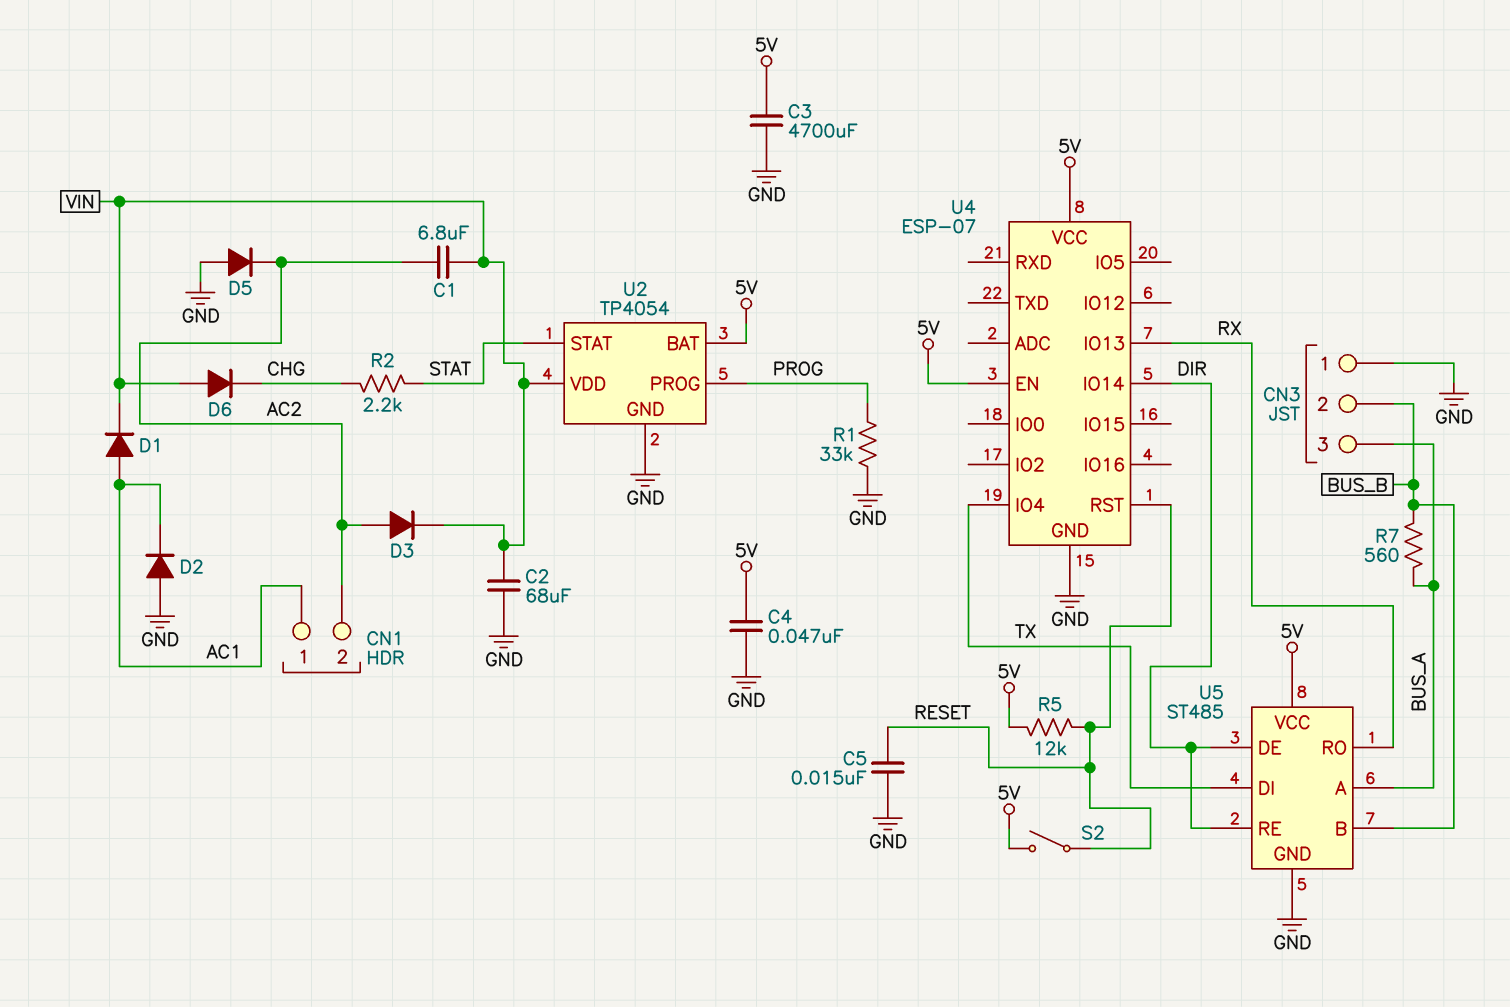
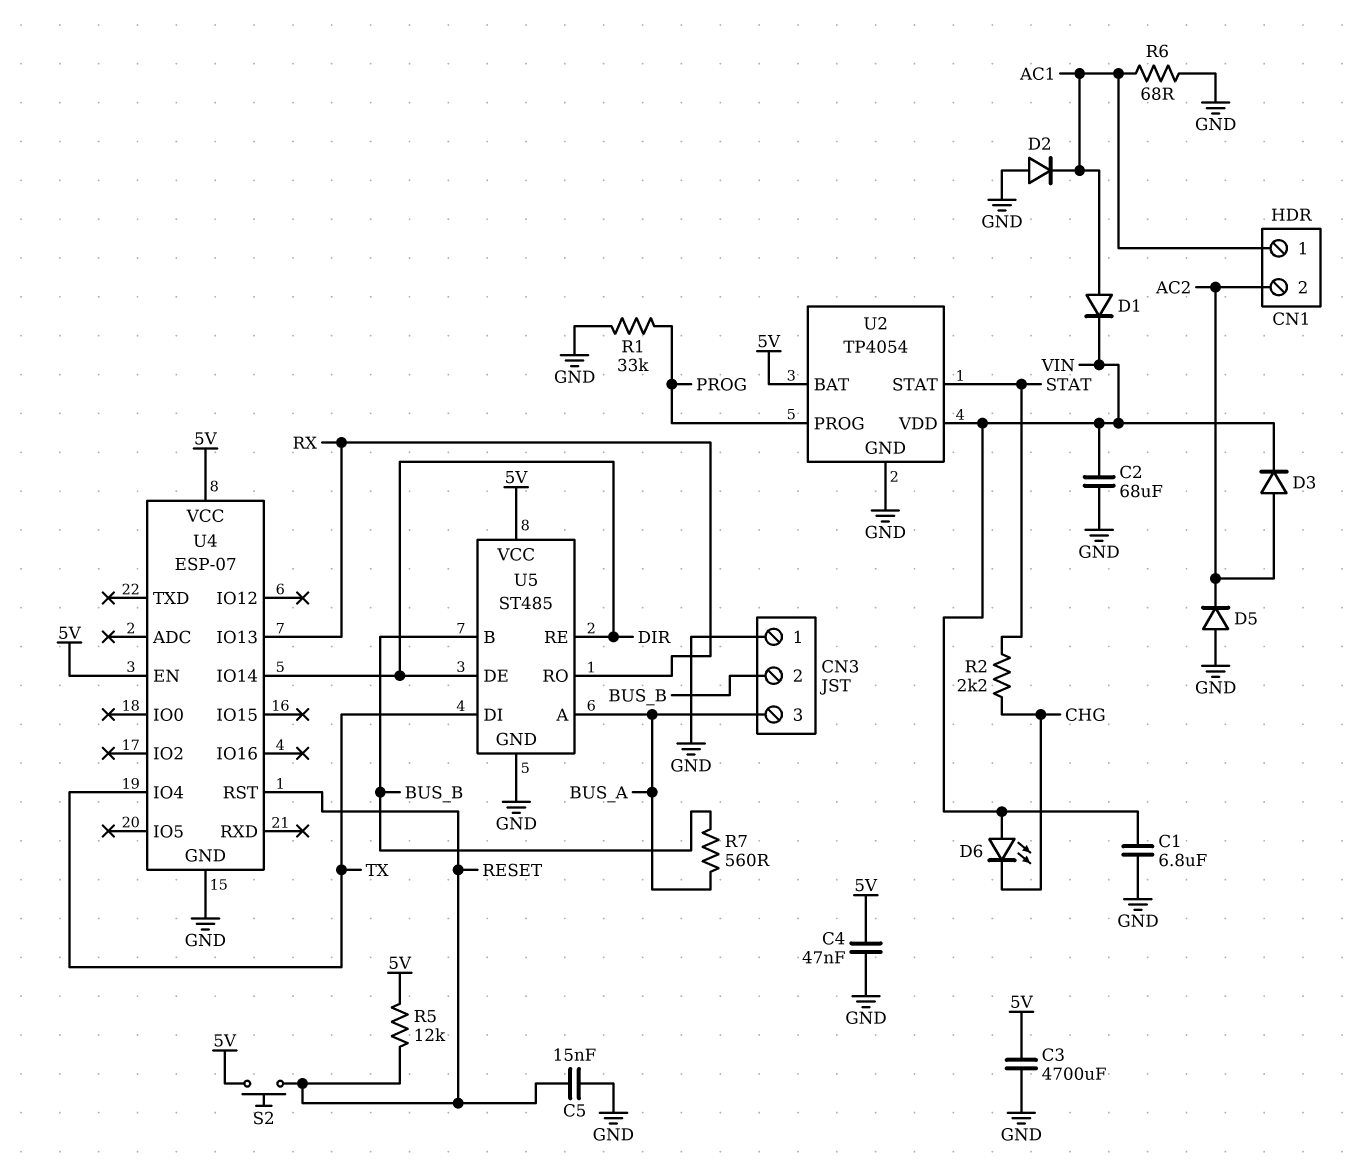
C1: 6.8uF (AC2, VIN) -> 6.8uF (GND, VIN)
D6: diode (A VIN, K CHG) -> LED (A VIN, K CHG)
R6: none -> 68 (AC1, GND)
S2: switch (5V, RESET) -> button (5V, RESET)

